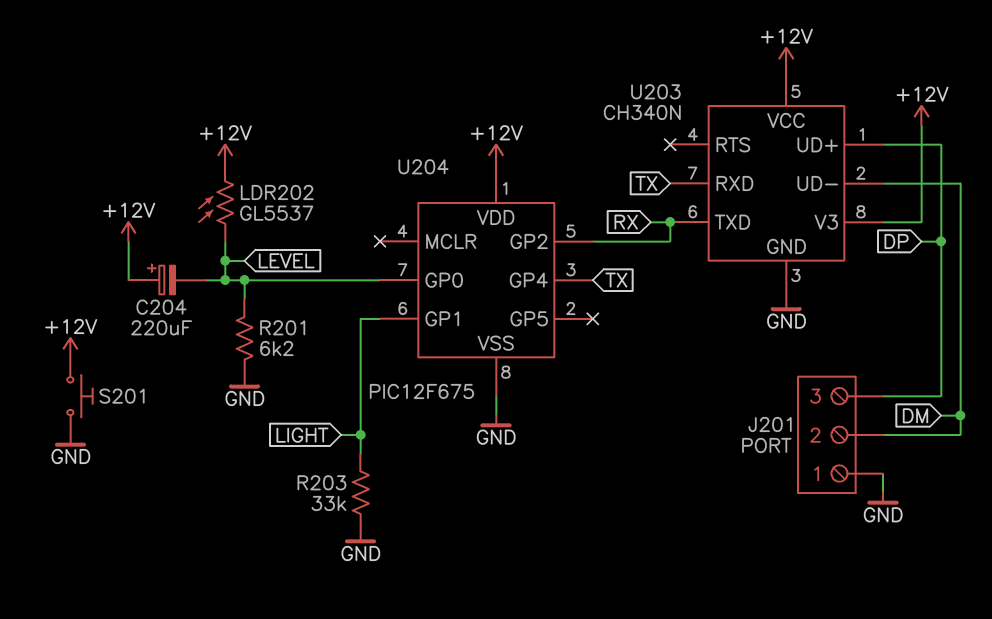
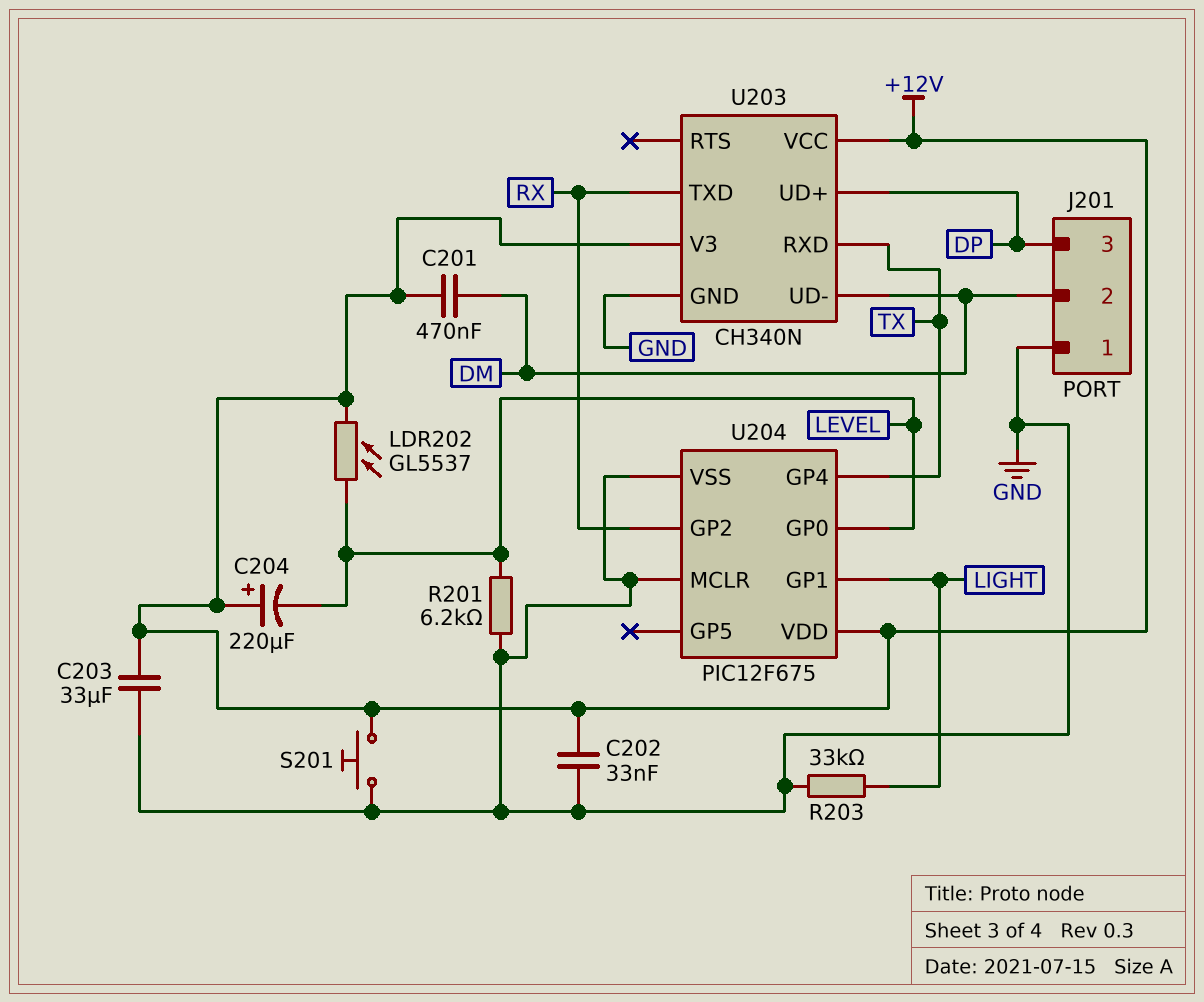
C201: none -> 470nF (+12V, DM)
C202: none -> 33nF (+12V, GND)
C203: none -> 33uF (+12V, GND)
U204 pin MCLR: none -> GND

